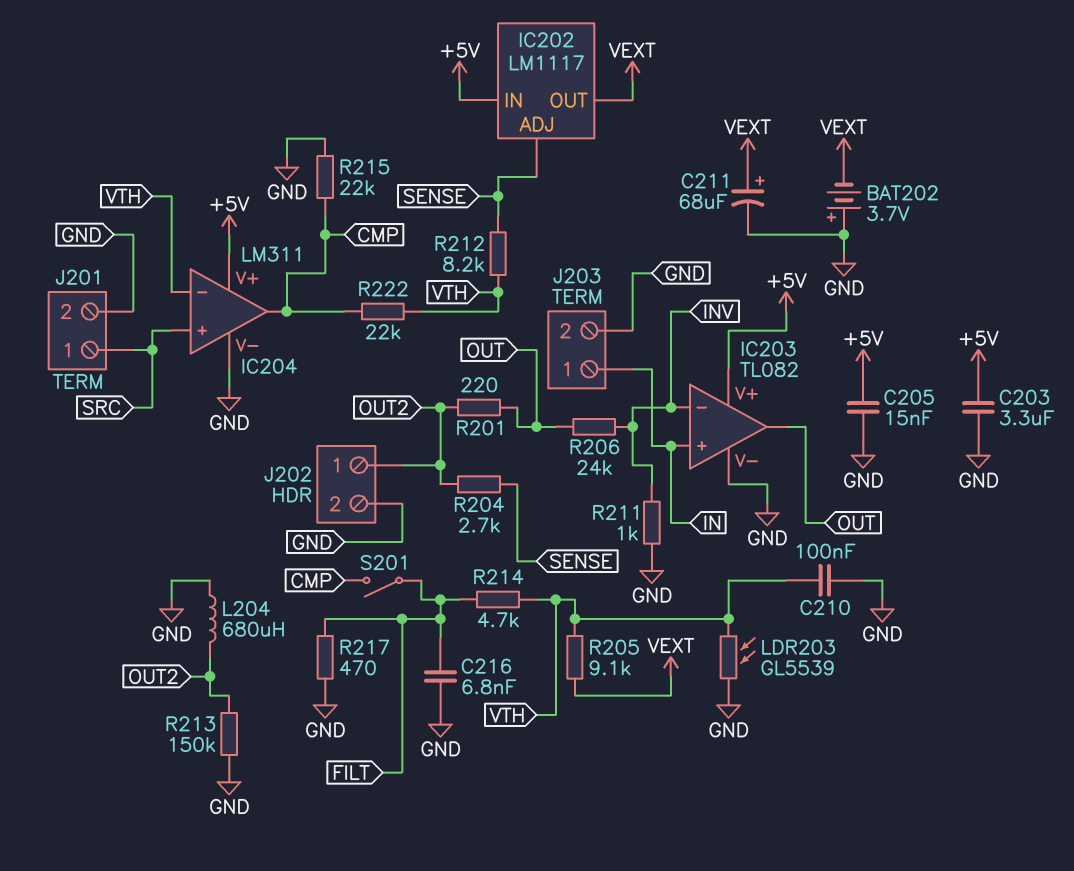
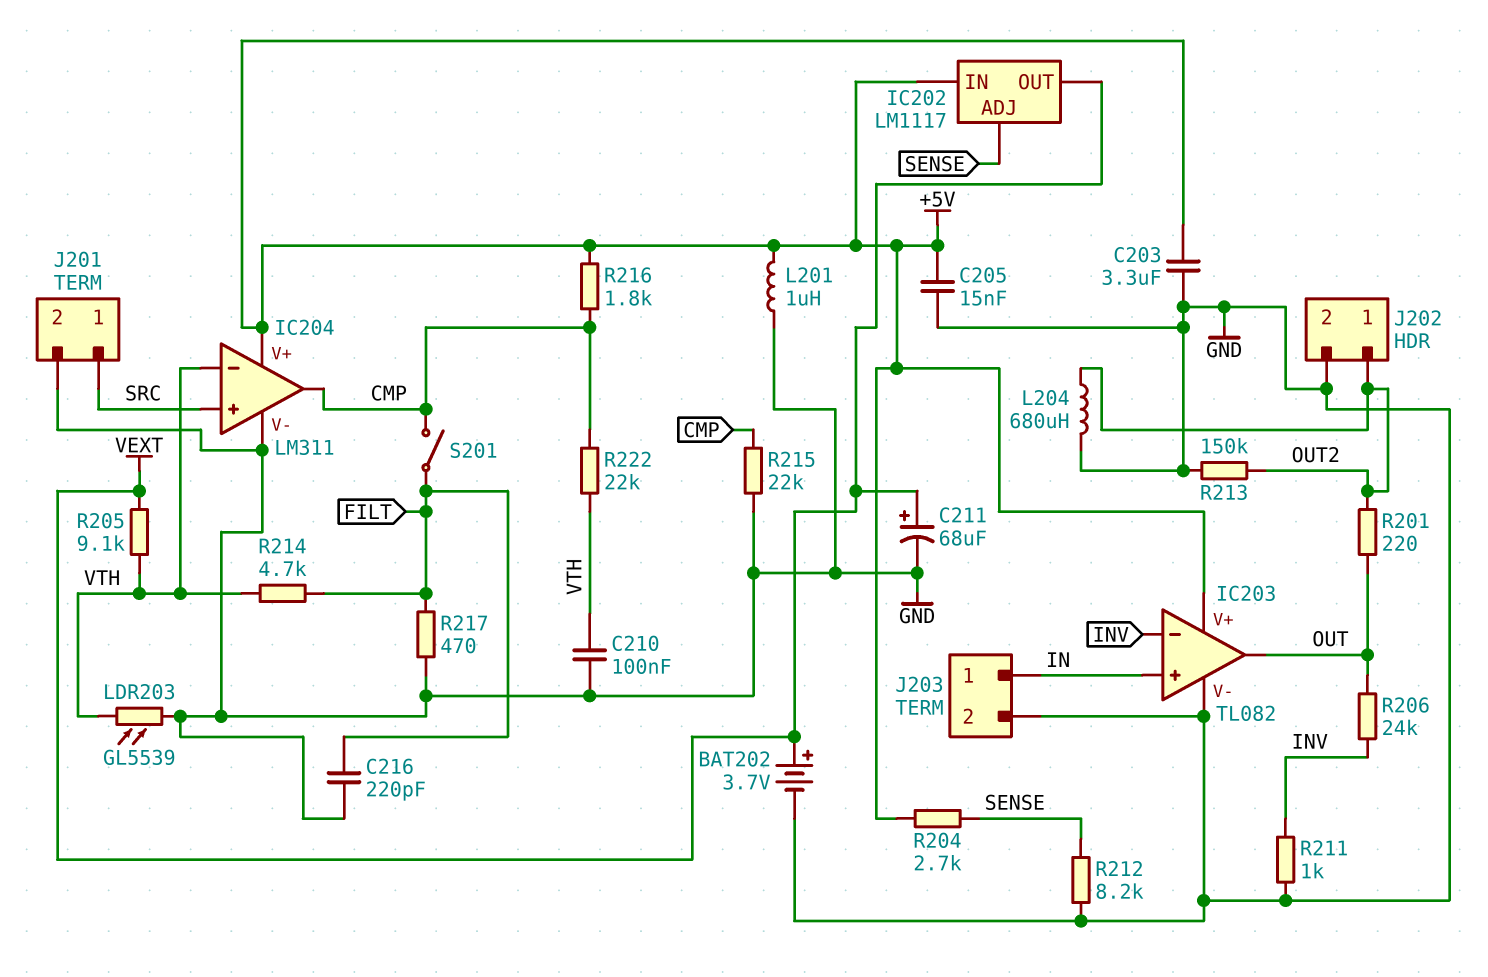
BAT202: 3.7V (plus GND, minus VEXT) -> 3.7V (plus VEXT, minus GND)
C216: 6.8nF (FILT, GND) -> 220pF (FILT, GND)
L201: none -> 1uH (+5V, GND)
R204: 2.7k (OUT2, SENSE) -> 2.7k (+5V, SENSE)
R212: 8.2k (SENSE, VTH) -> 8.2k (GND, SENSE)
R216: none -> 1.8k (+5V, CMP)

